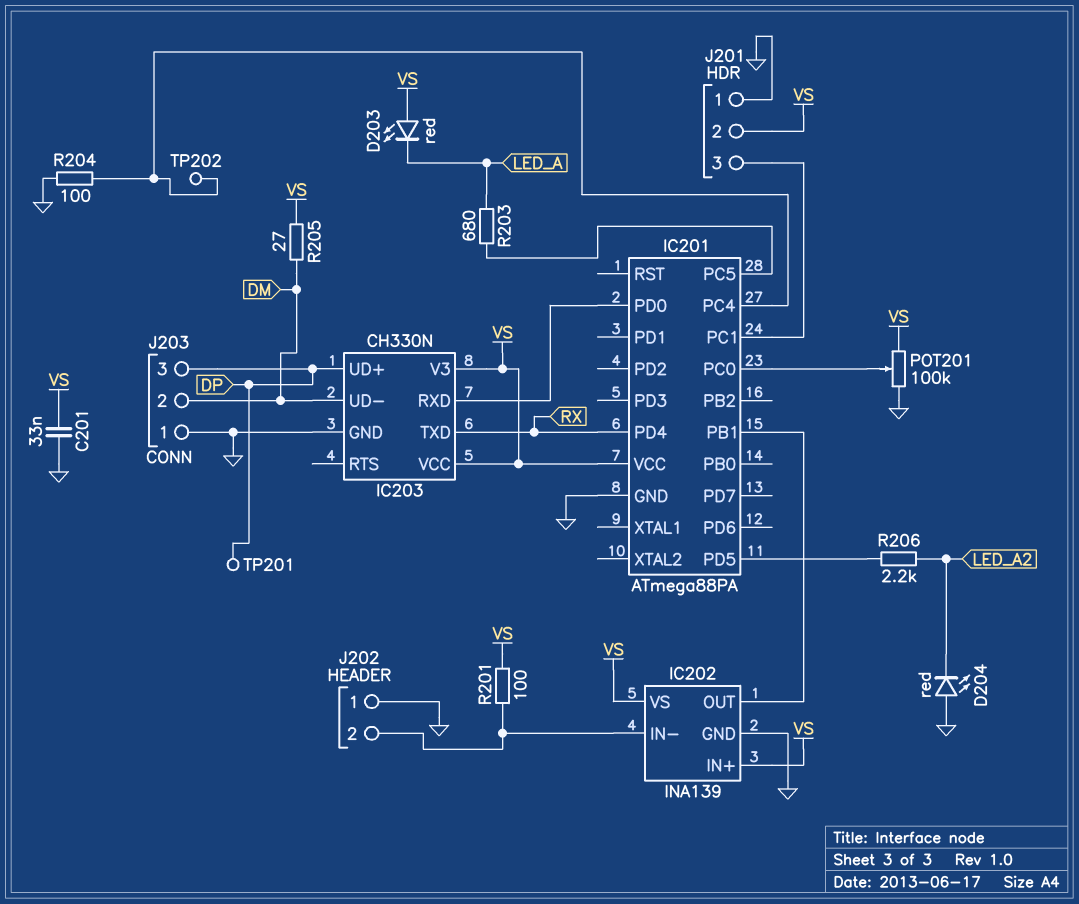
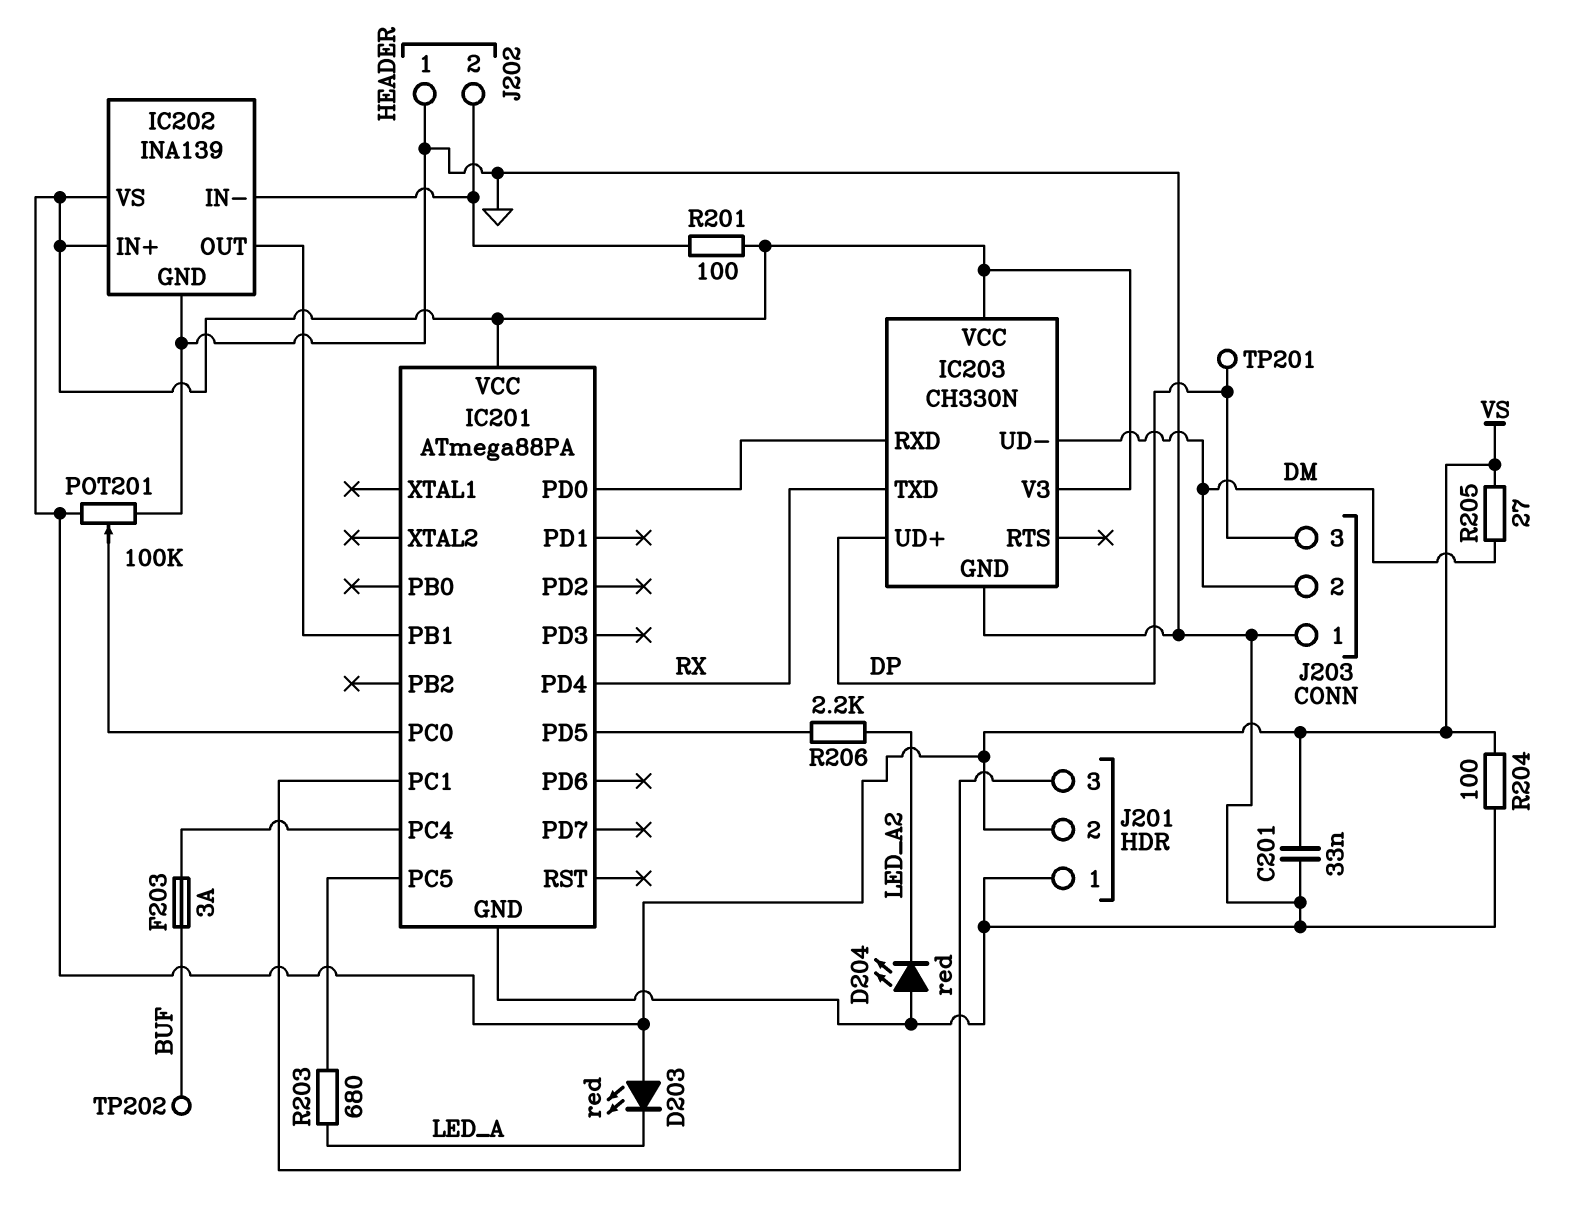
F203: none -> 3A (BUF, IC201/PC4)
R204: 100 (GND, IC201/PC4) -> 100 (GND, VS)
TP202: test point (IC201/PC4) -> test point (BUF)

